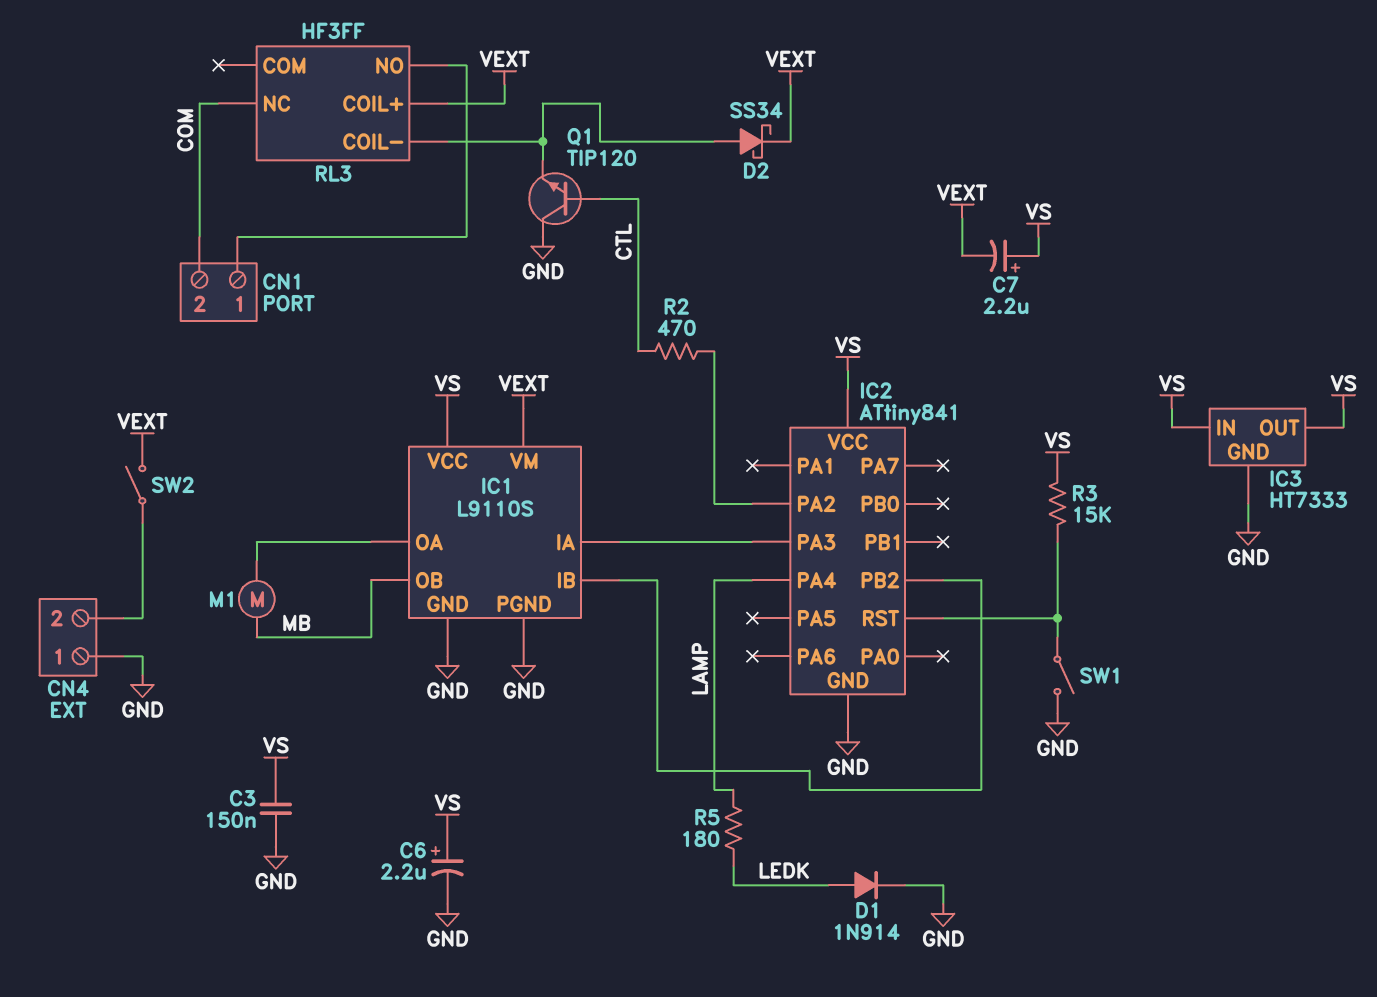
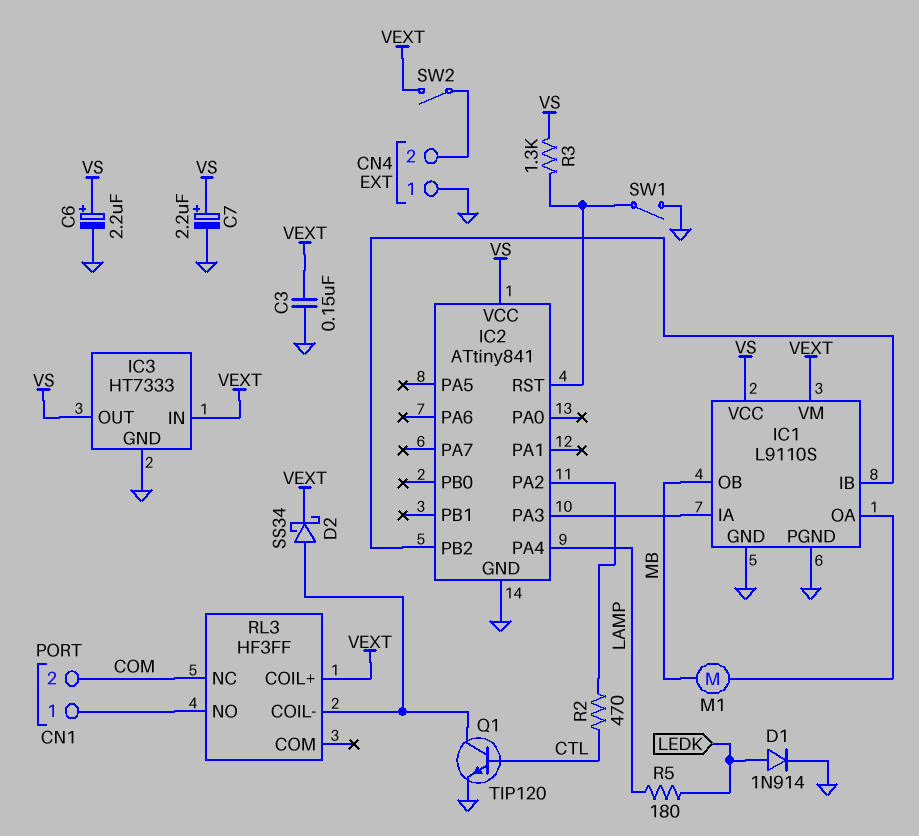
C3: 150nF (GND, VS) -> 150nF (GND, VEXT)
C7: 2.2uF (plus VS, minus VEXT) -> 2.2uF (plus VS, minus GND)
IC3 pin IN: VS -> VEXT
Q1: NPN TIP120 (B CTL, C GND, E RL3/COIL-) -> NPN TIP120 (B CTL, C RL3/COIL-, E GND)
R3: 15k (IC2/RST, VS) -> 1.3k (IC2/RST, VS)

